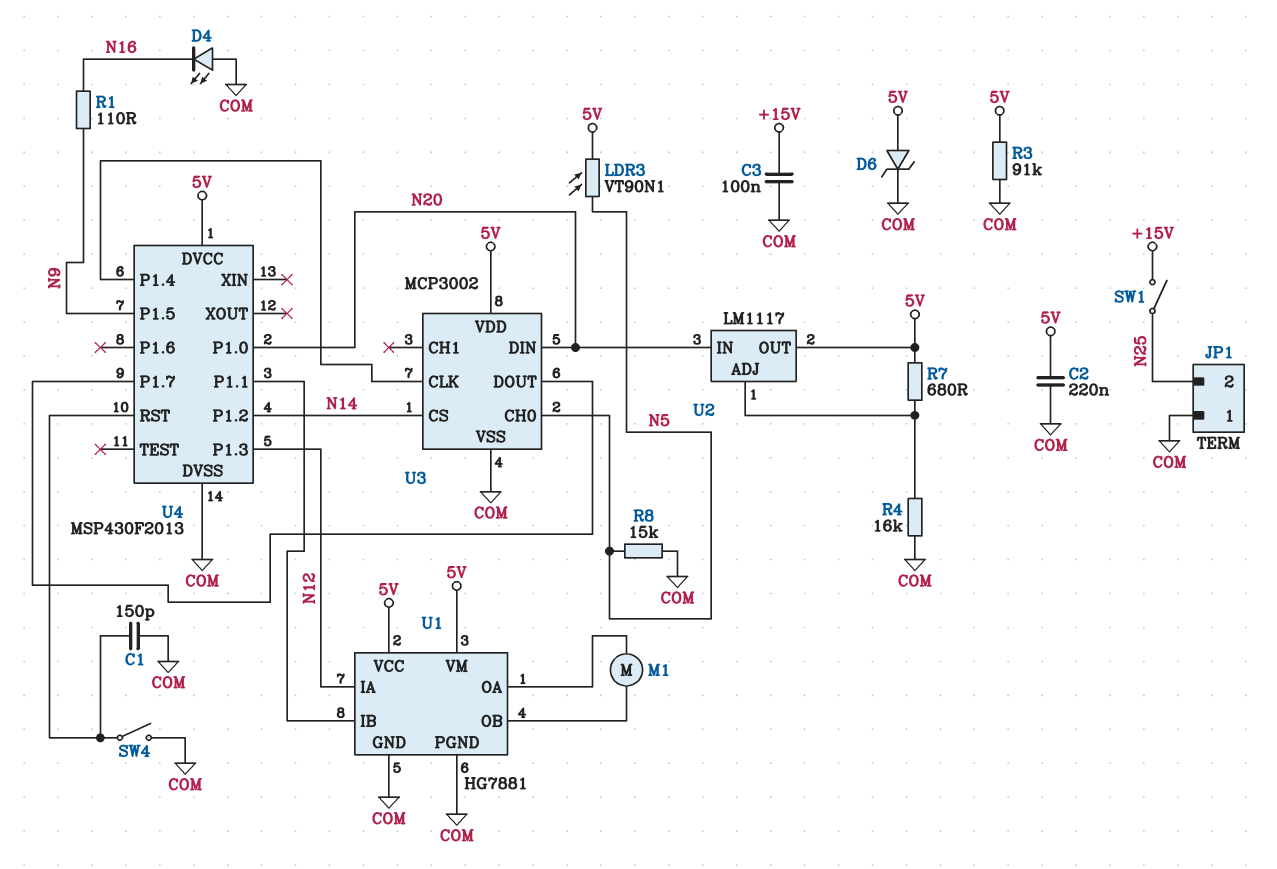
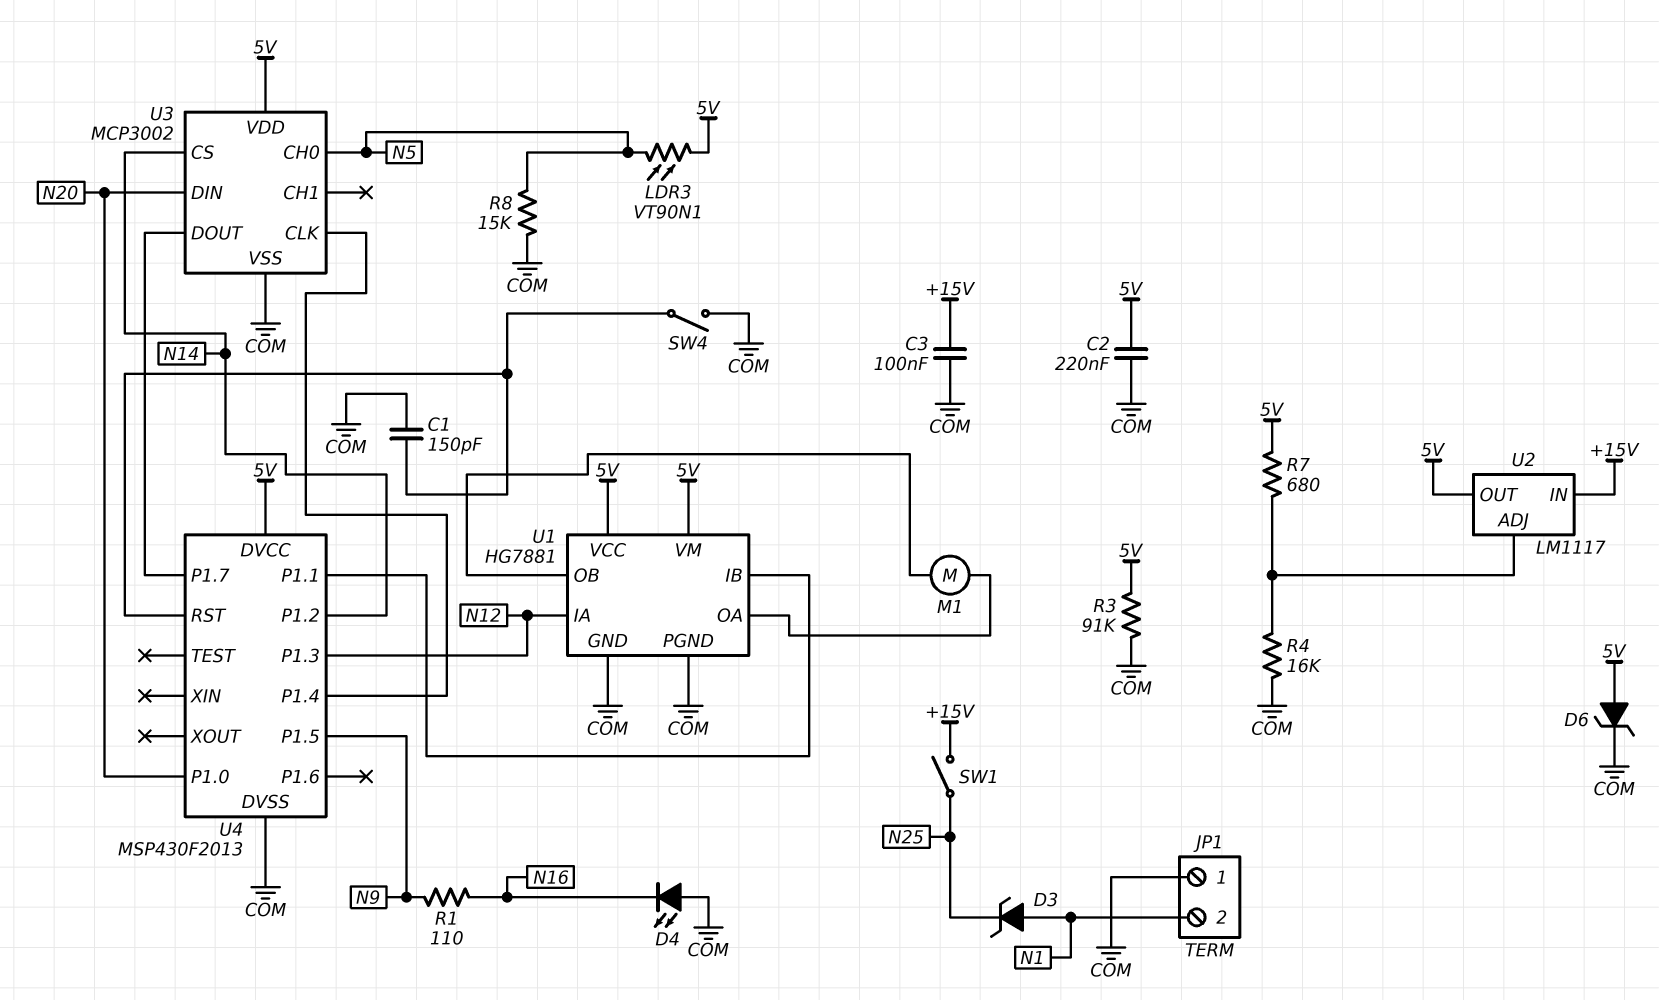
D3: none -> zener (A N1, K N25)
JP1 pin 2: N25 -> N1
U2 pin IN: N20 -> +15V

